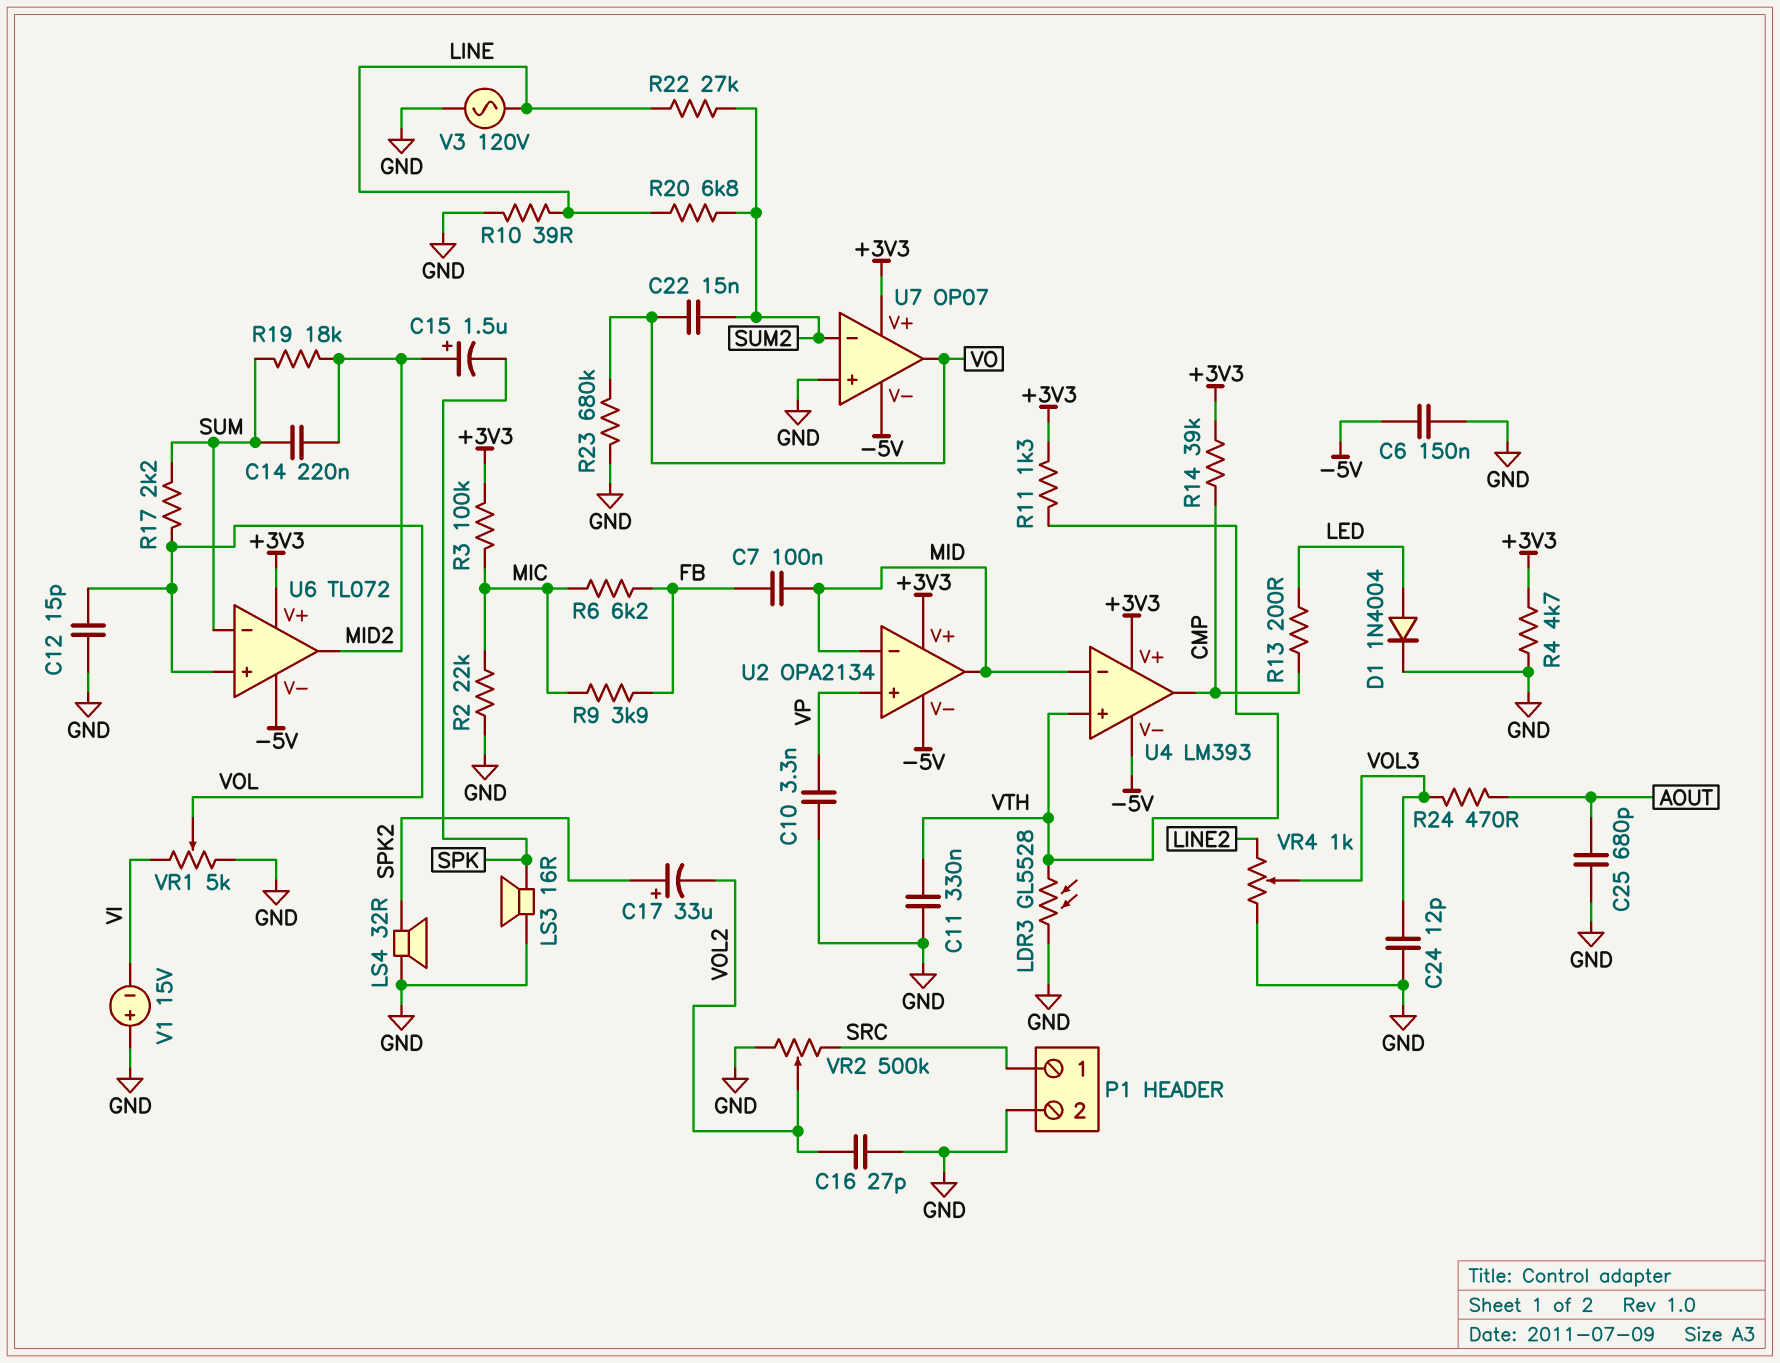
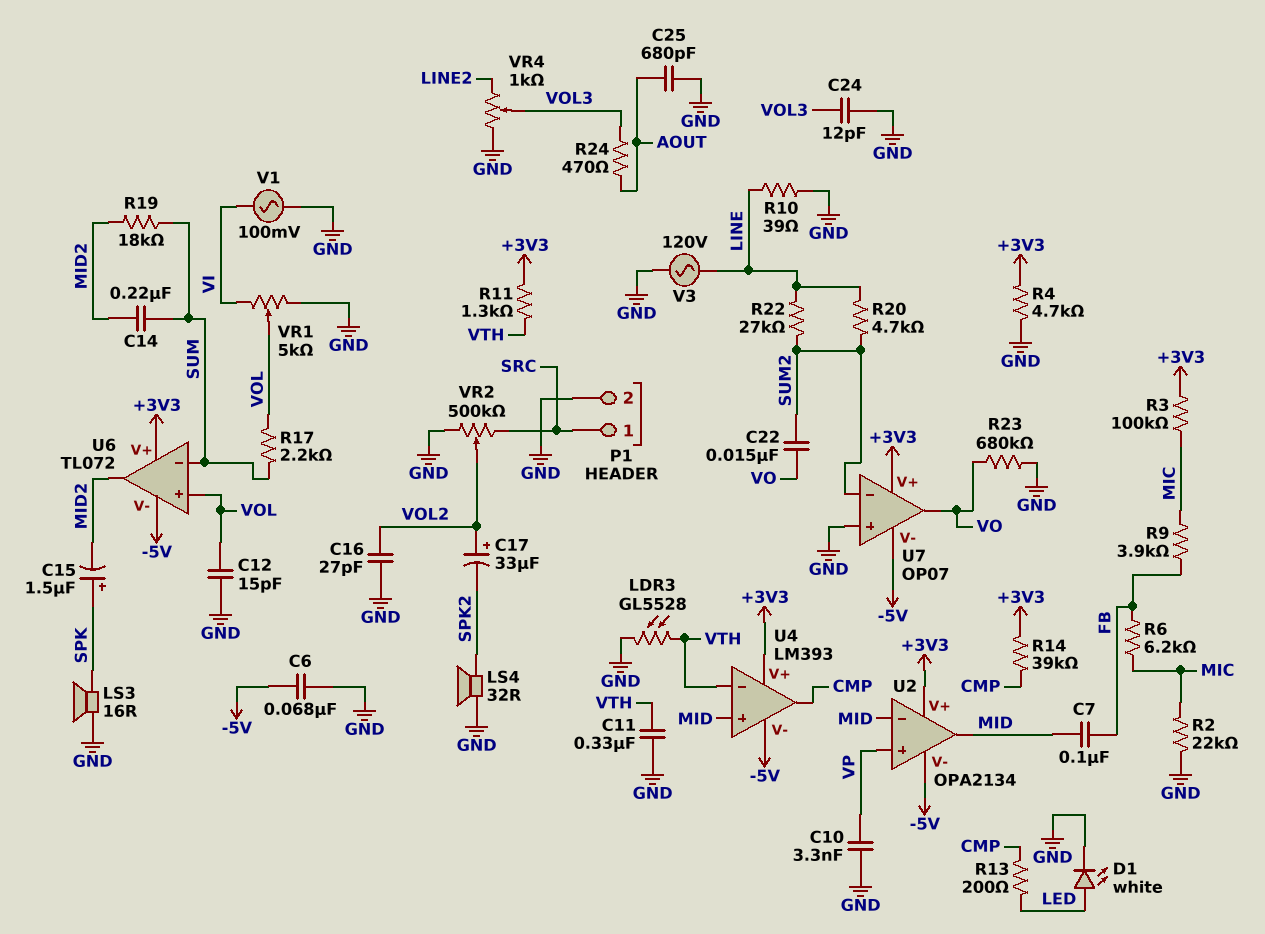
C6: 150nF (-5V, GND) -> 68nF (-5V, GND)
C15: 1.5uF (plus MID2, minus SPK) -> 1.5uF (plus SPK, minus MID2)
C17: 33uF (plus SPK2, minus VOL2) -> 33uF (plus VOL2, minus SPK2)
D1: diode 1N4004 (A LED, K GND) -> LED white (A LED, K GND)
R20: 6.8k (LINE, SUM2) -> 4.7k (LINE, SUM2)
U4 pin in+: VTH -> MID
U4 pin in-: MID -> VTH
V1: 15V (plus GND, minus VI) -> AC 100mV (GND, VI)

